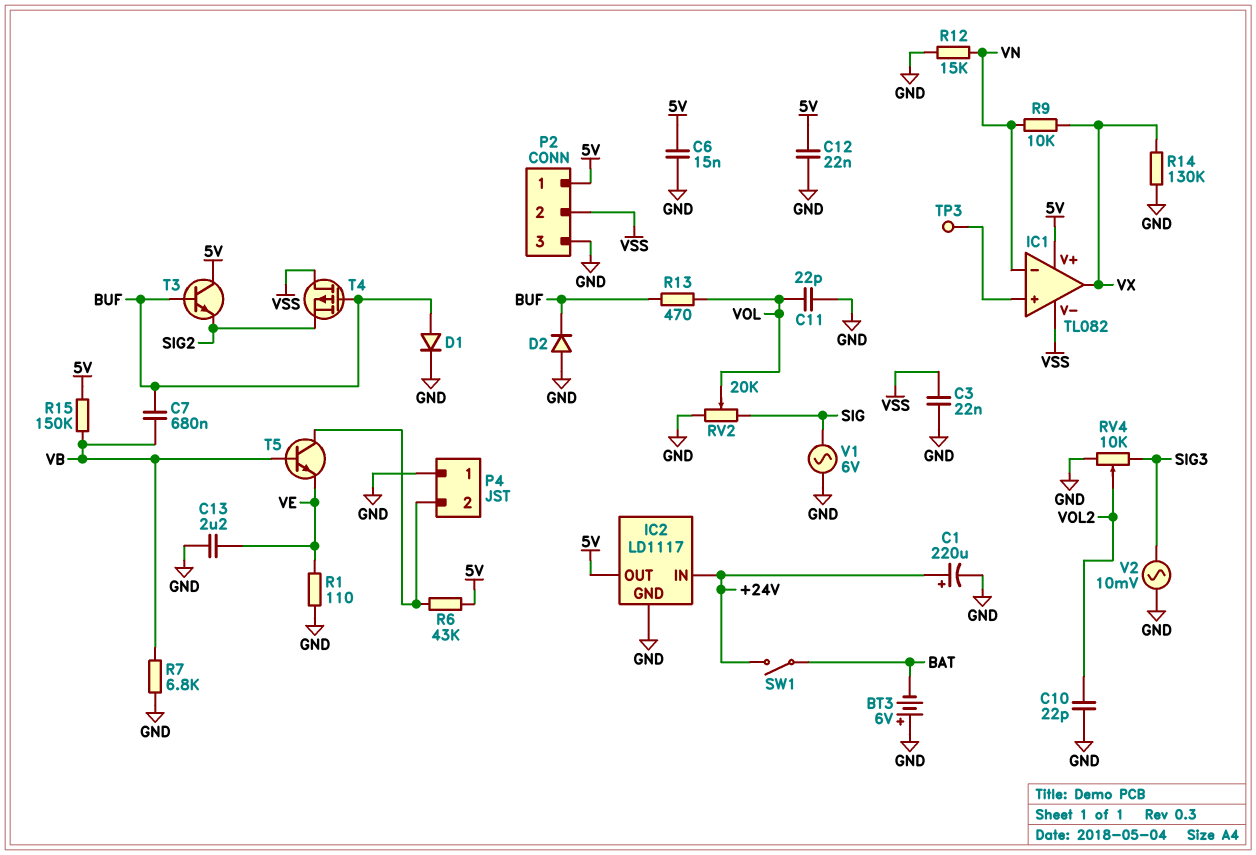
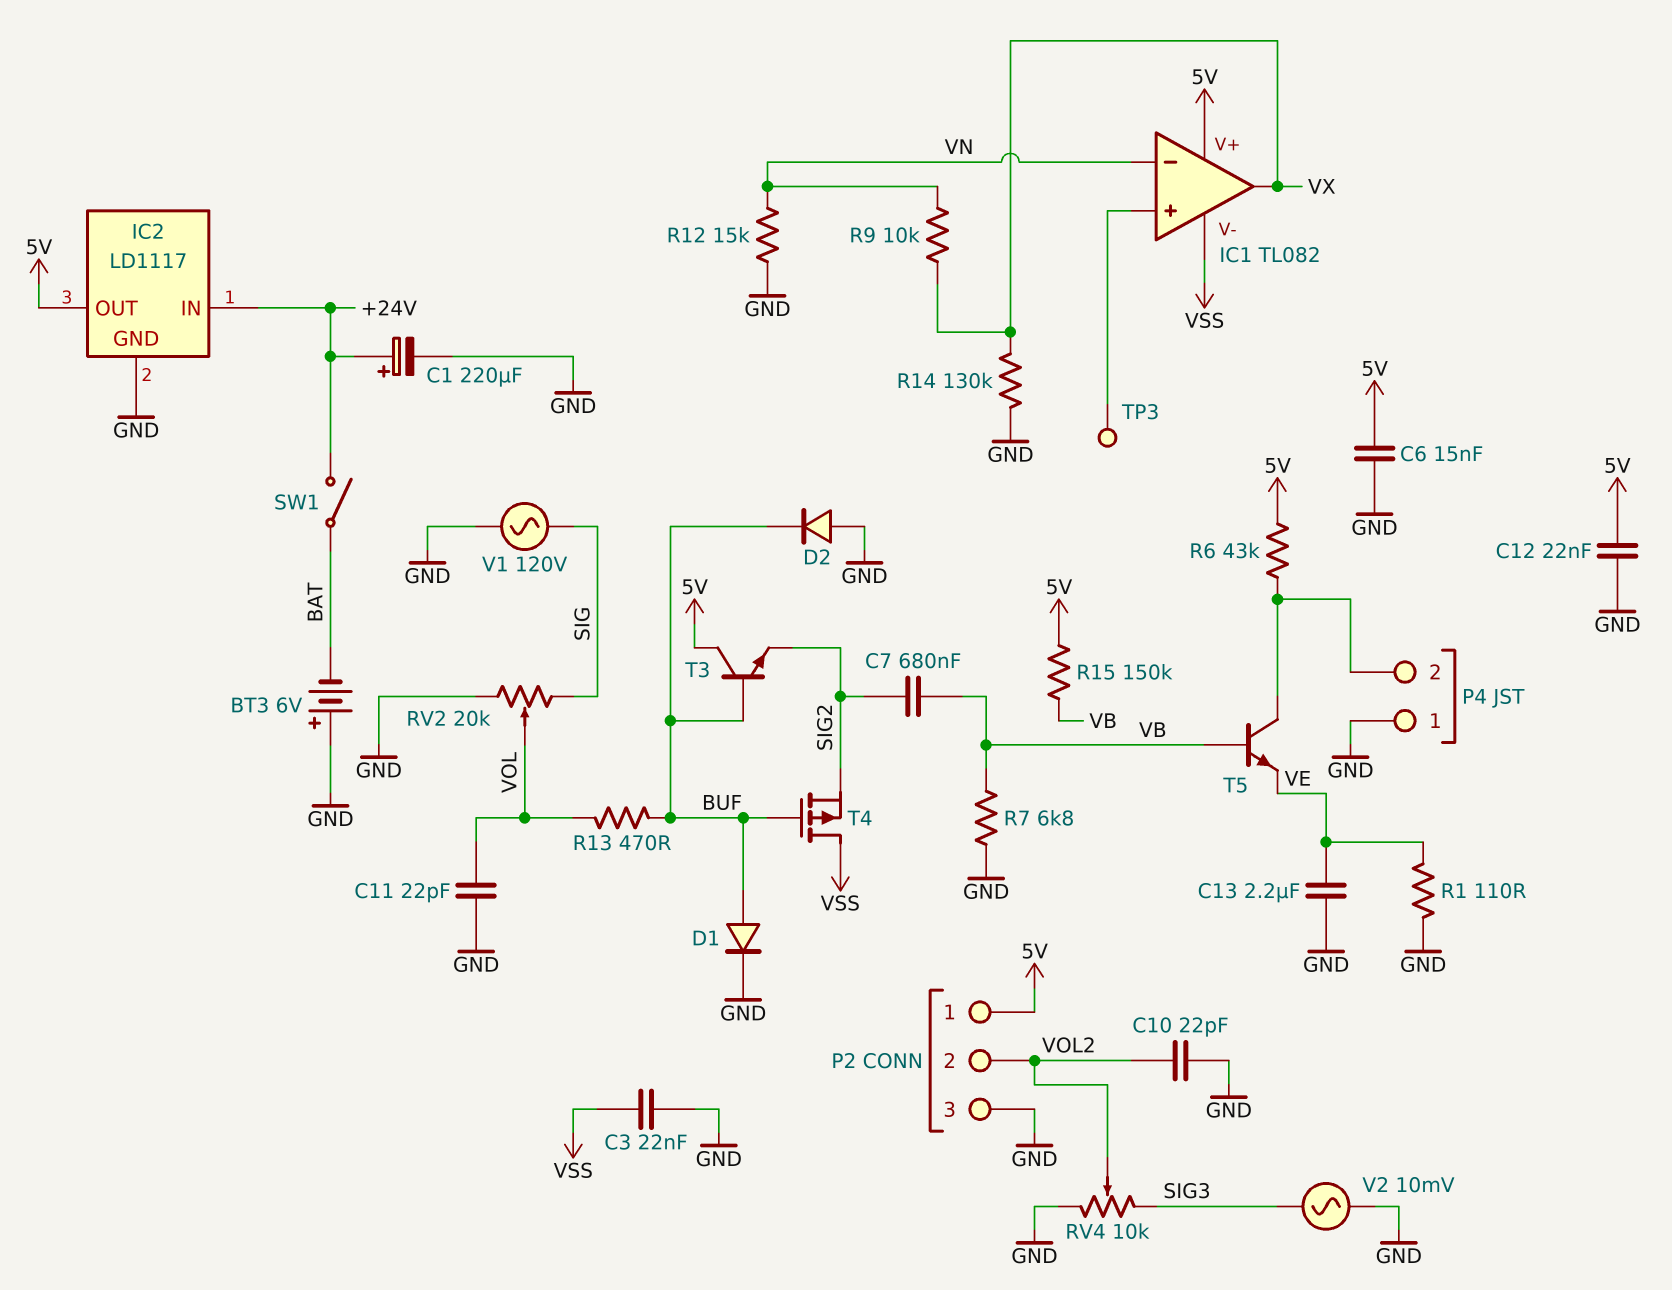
C7: 680nF (BUF, VB) -> 680nF (SIG2, VB)
P2 pin 2: VSS -> VOL2
V1: AC 6V (GND, SIG) -> AC 120V (GND, SIG)

